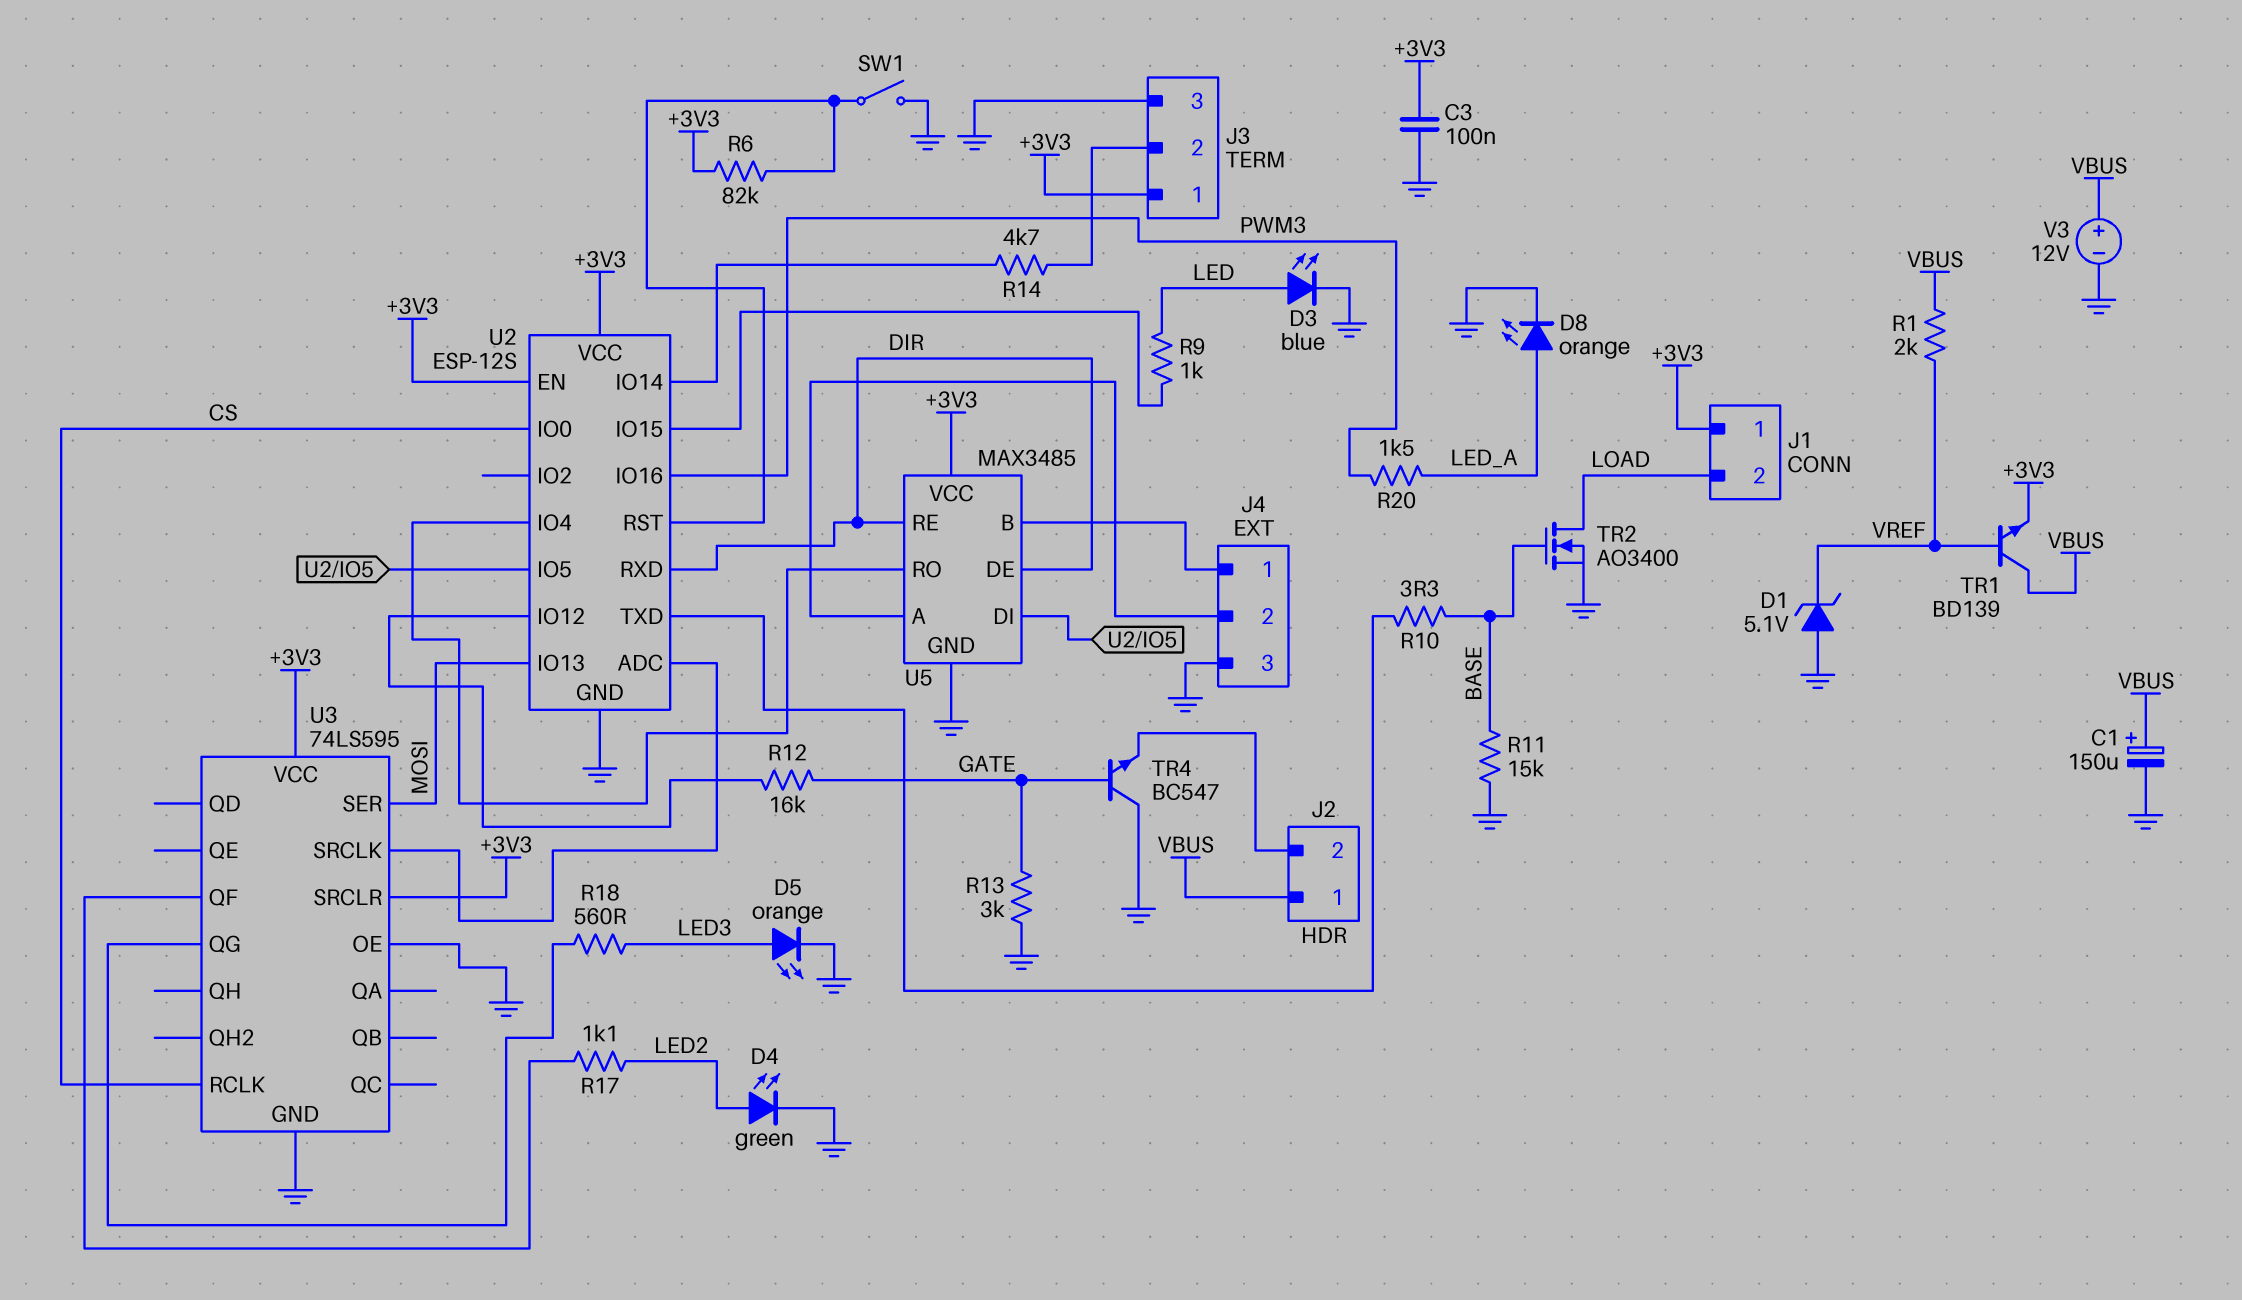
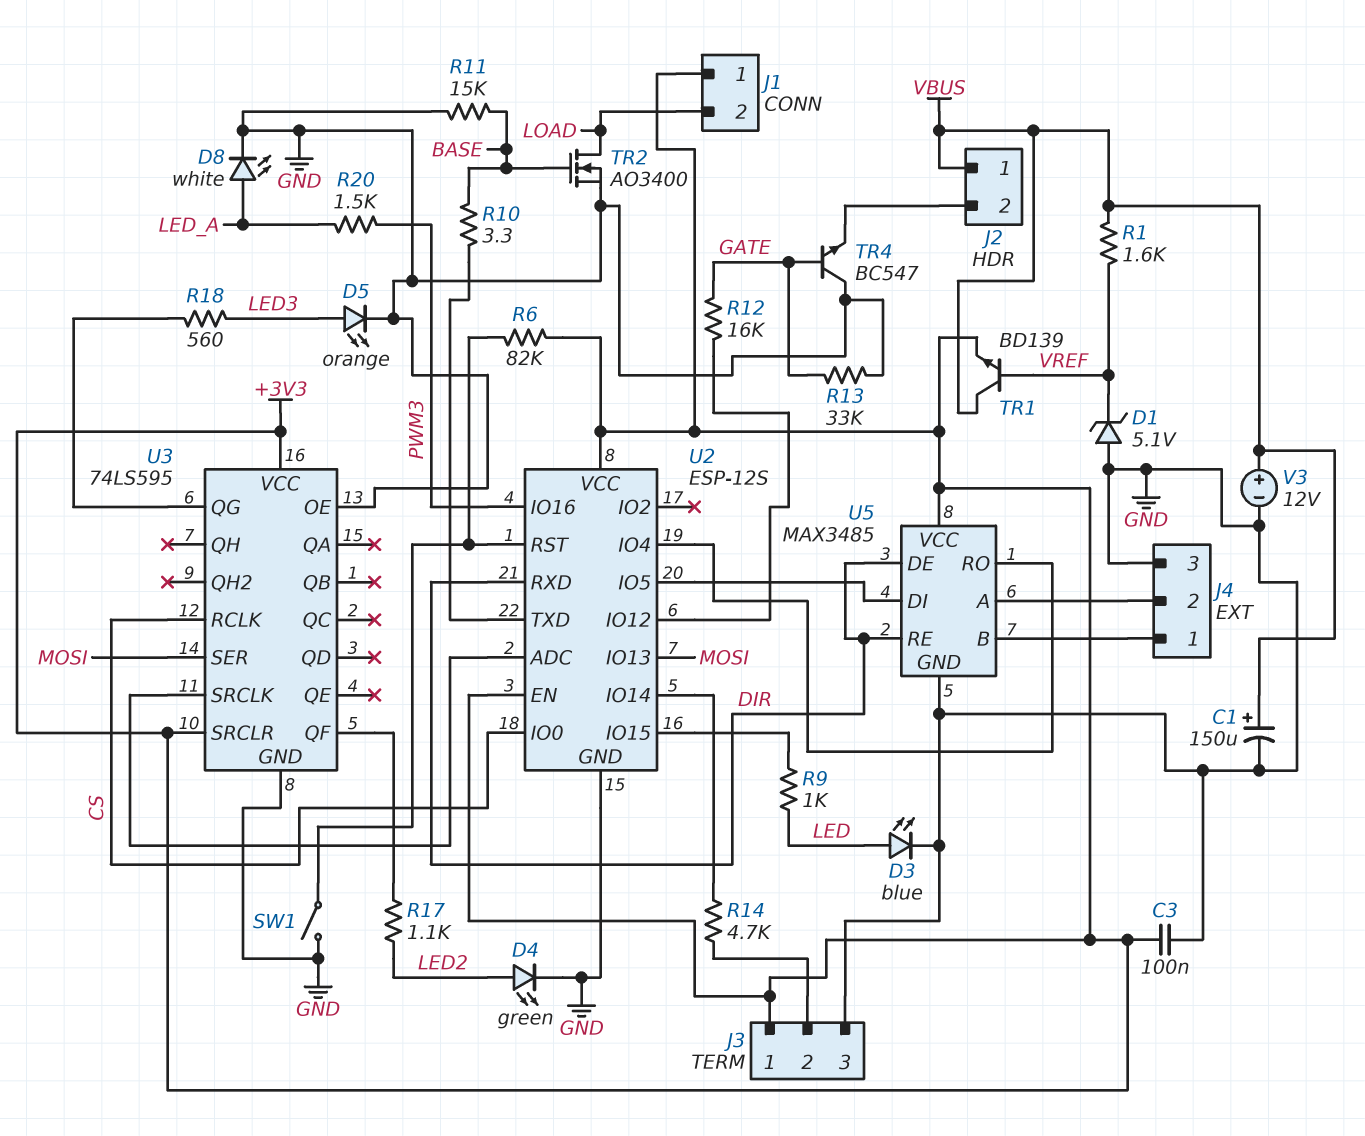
D8: LED orange (A LED_A, K GND) -> LED white (A LED_A, K GND)
R1: 2k (VBUS, VREF) -> 1.6k (VBUS, VREF)
R13: 3k (GATE, GND) -> 33k (GATE, GND)

